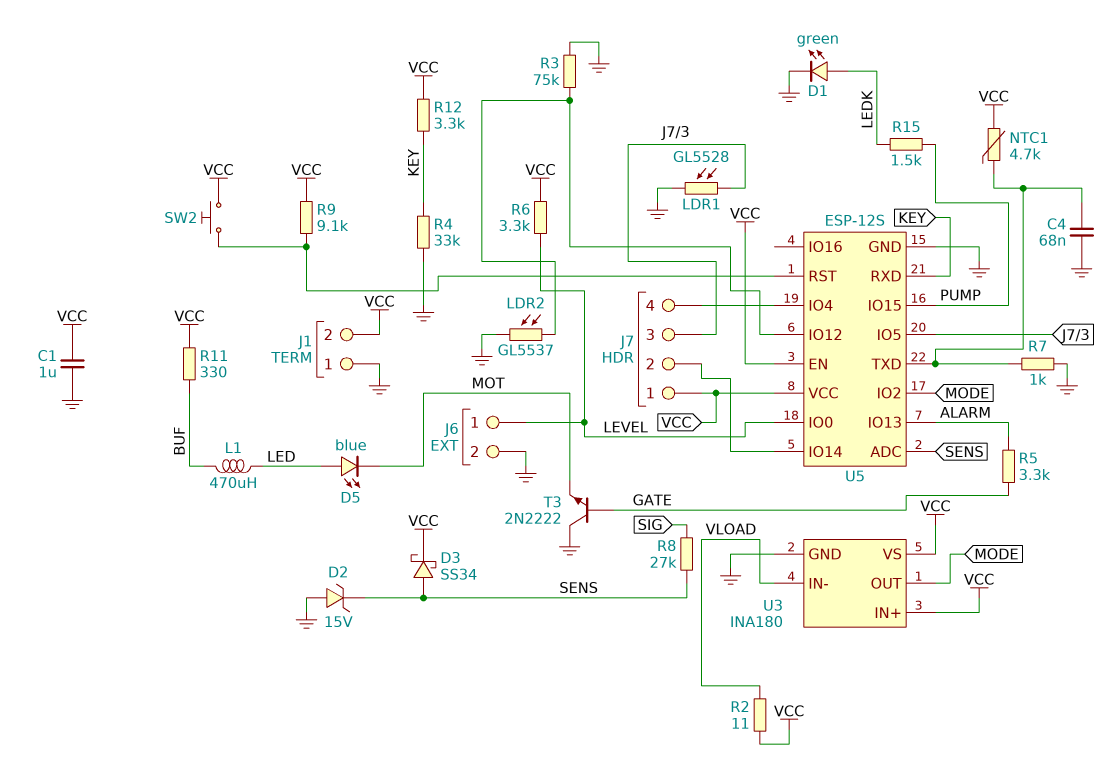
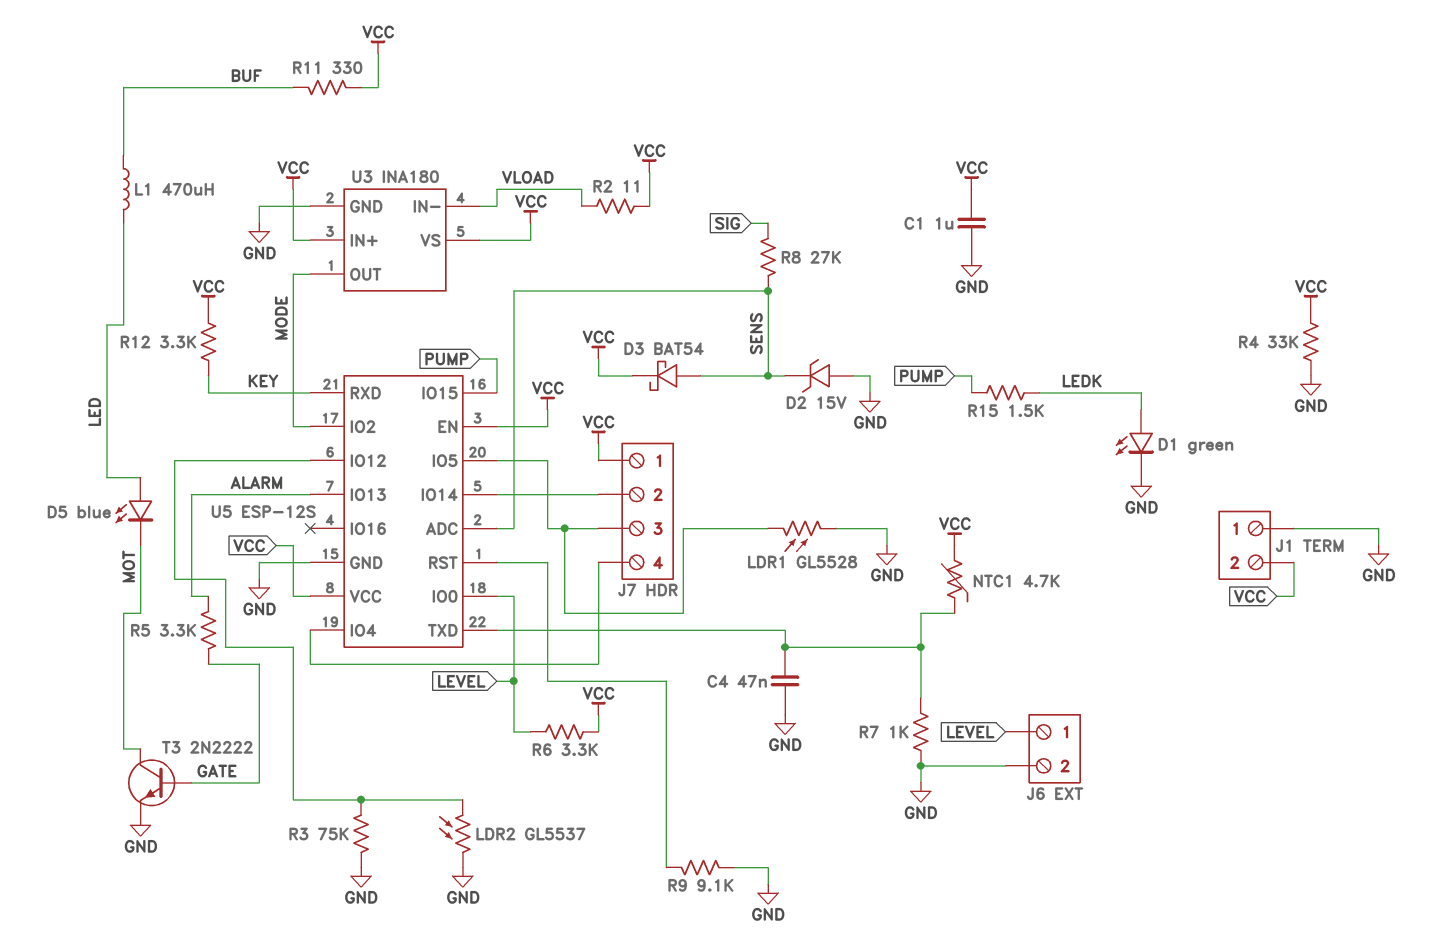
C4: 68nF (GND, U5/TXD) -> 47nF (GND, U5/TXD)
D3: schottky SS34 (A SENS, K VCC) -> schottky BAT54 (A SENS, K VCC)
R4: 33k (GND, KEY) -> 33k (GND, VCC)
R9: 9.1k (U5/RST, VCC) -> 9.1k (GND, U5/RST)
SW2: button (U5/RST, VCC) -> none
T3: NPN 2N2222 (B GATE, C GND, E MOT) -> NPN 2N2222 (B GATE, C MOT, E GND)

